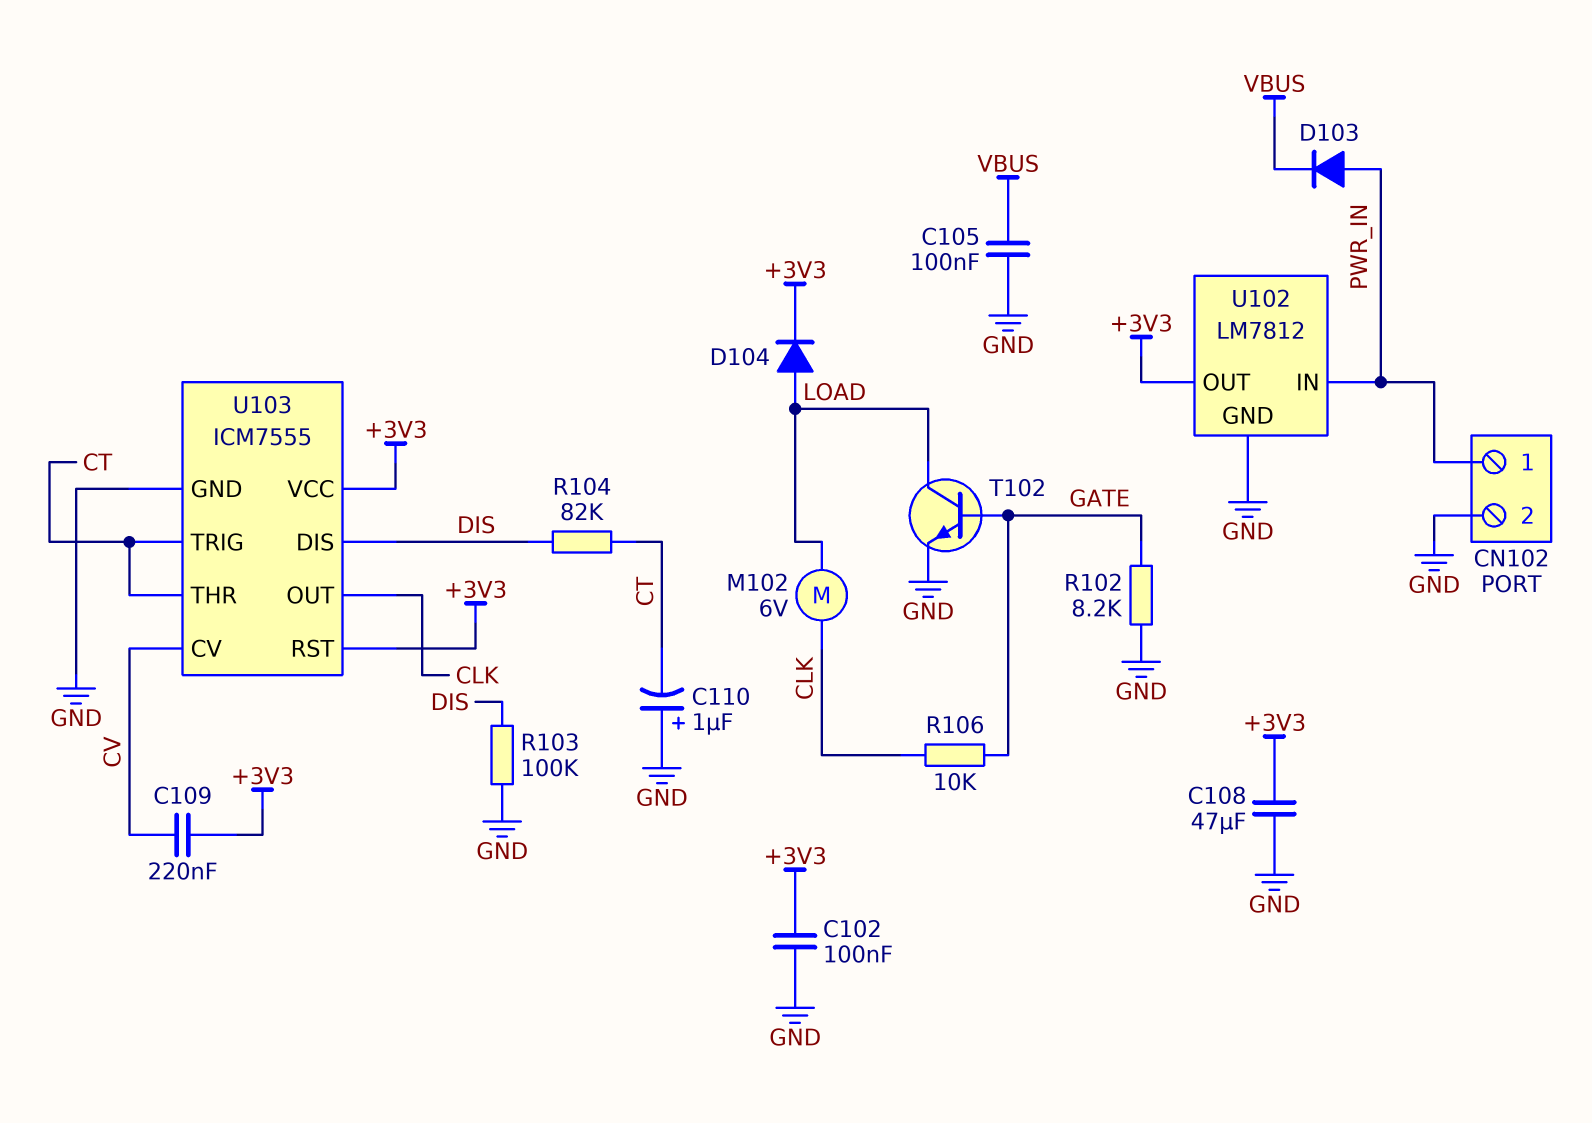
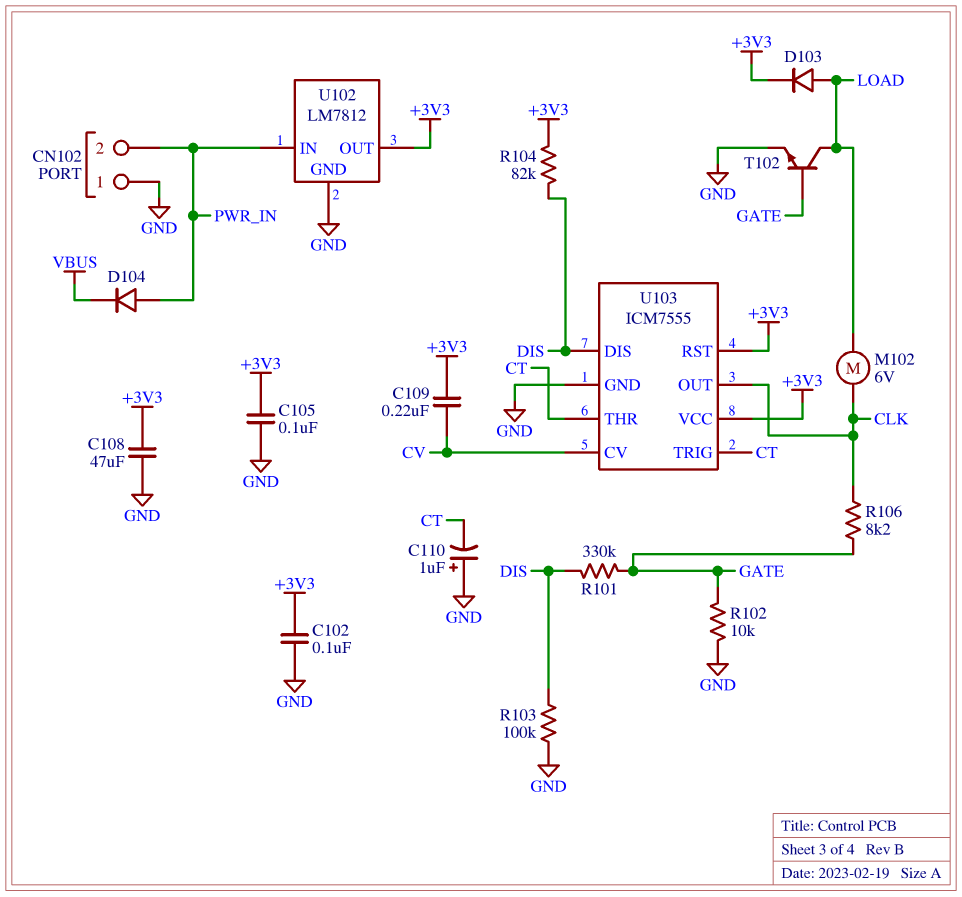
C105: 100nF (GND, VBUS) -> 100nF (+3V3, GND)
CN102 pin 1: PWR_IN -> GND
CN102 pin 2: GND -> PWR_IN
D103: diode (A PWR_IN, K VBUS) -> diode (A LOAD, K +3V3)
D104: diode (A LOAD, K +3V3) -> diode (A PWR_IN, K VBUS)
R101: none -> 330k (DIS, GATE)
R102: 8.2k (GATE, GND) -> 10k (GATE, GND)
R104: 82k (CT, DIS) -> 82k (+3V3, DIS)
R106: 10k (CLK, GATE) -> 8.2k (CLK, GATE)

